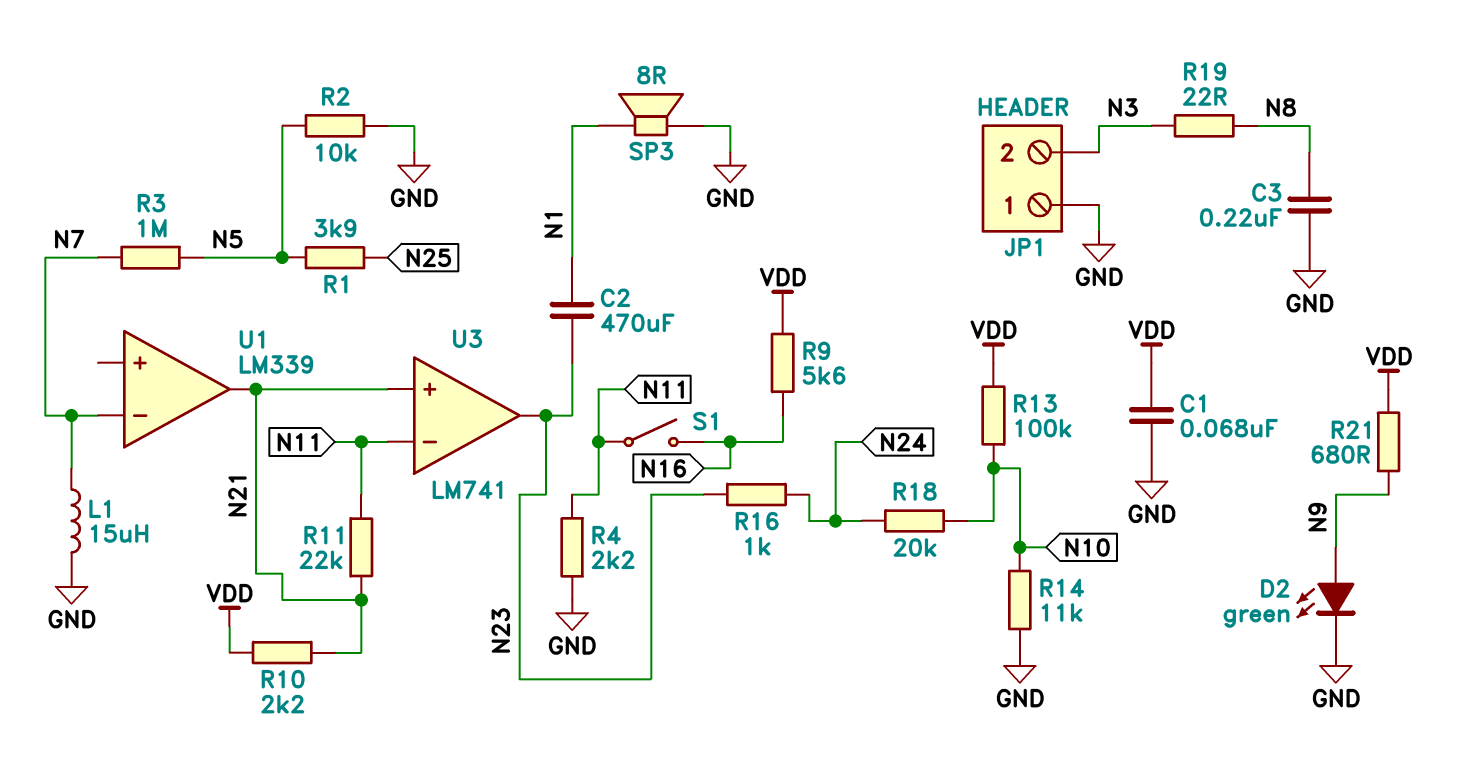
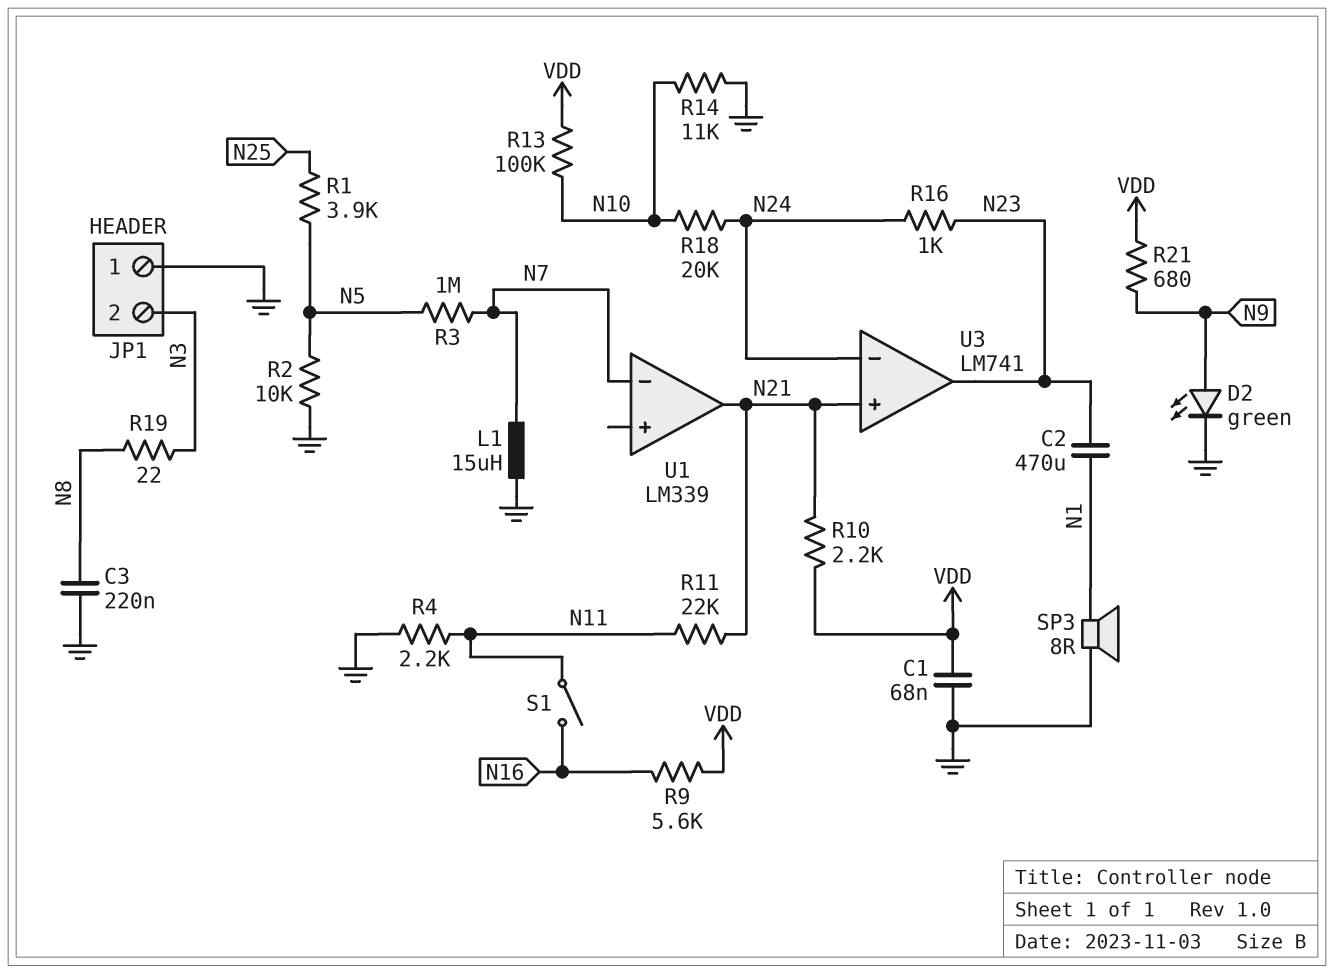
U3 pin in-: N11 -> N24

